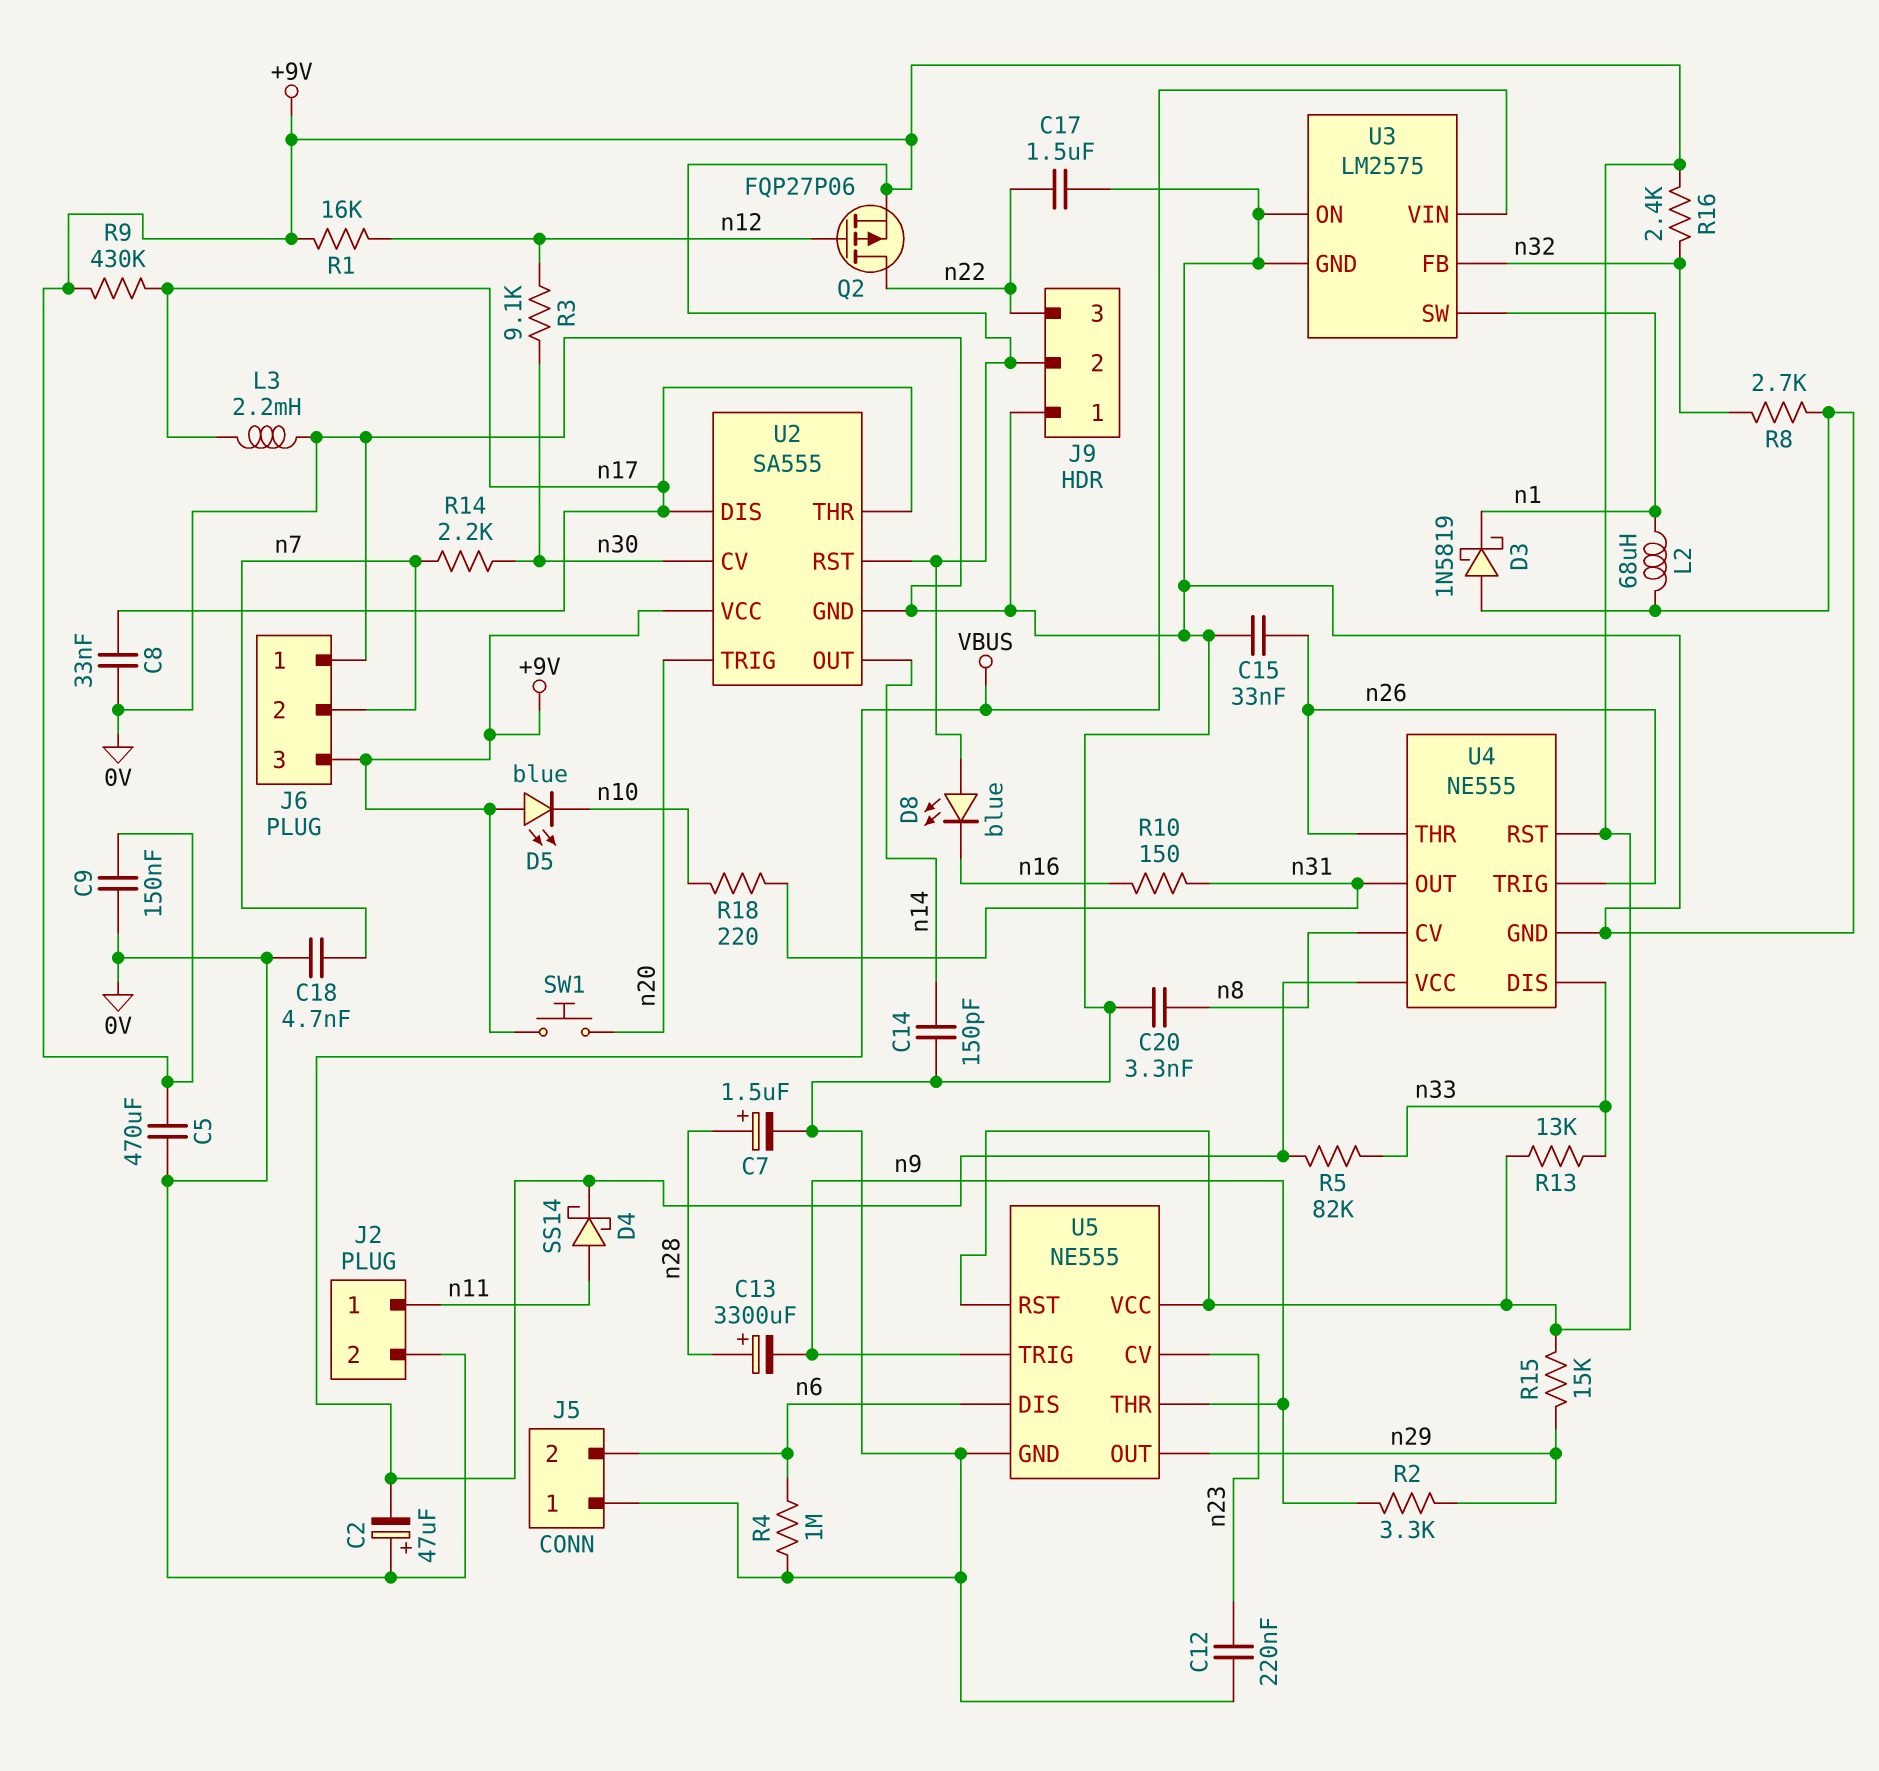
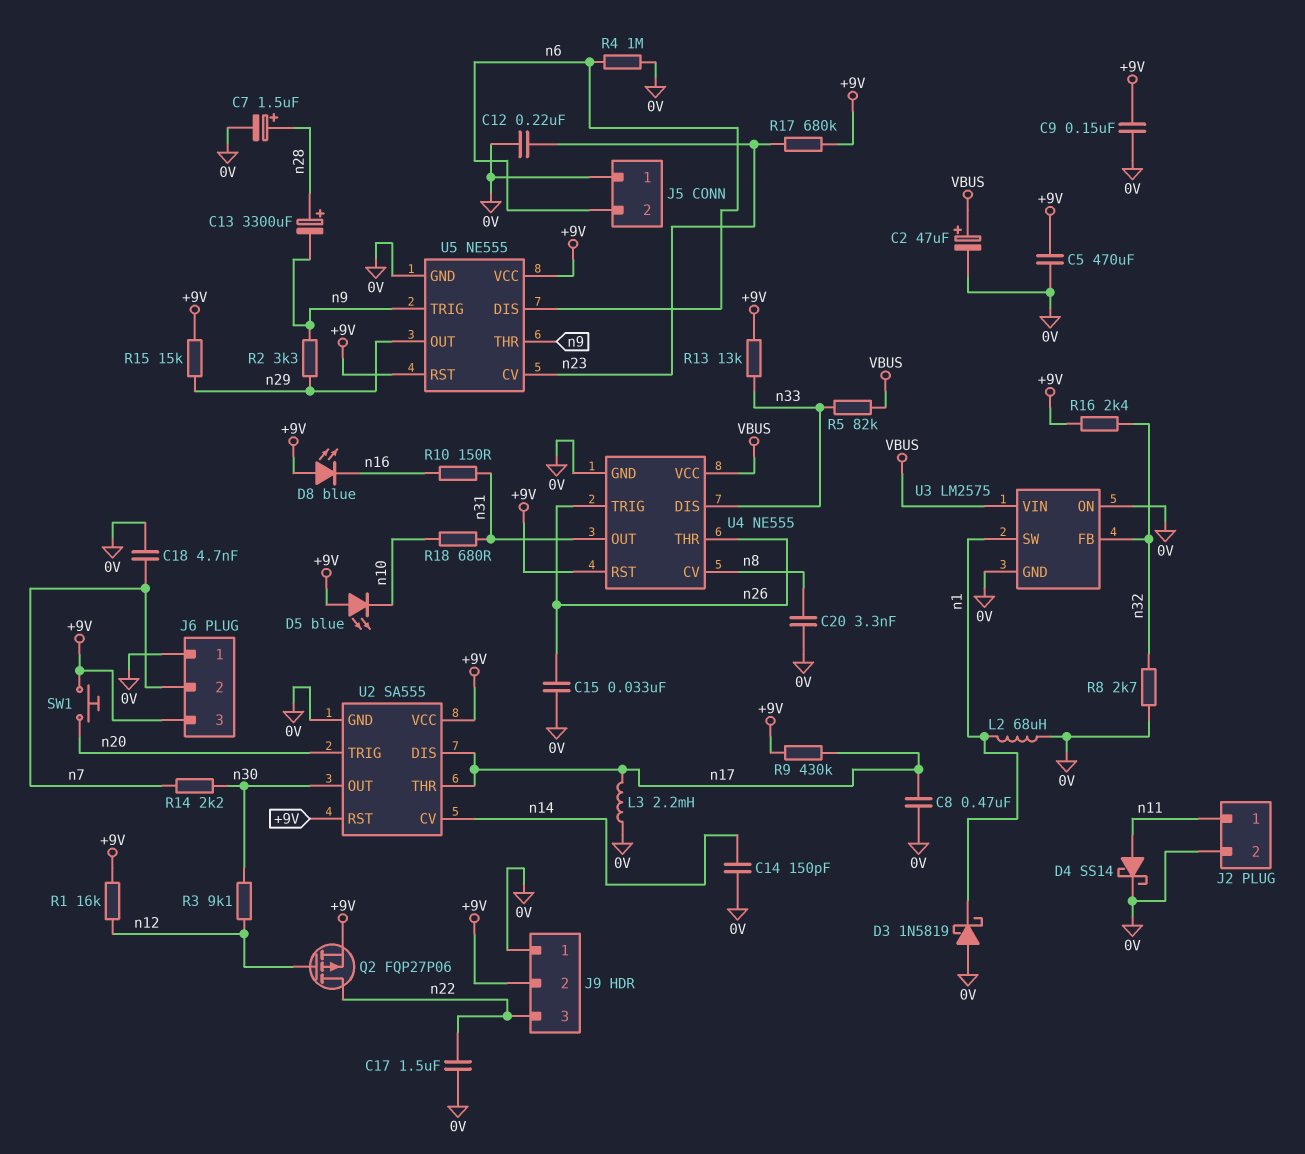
C2: 47uF (plus 0V, minus VBUS) -> 47uF (plus VBUS, minus 0V)
C8: 33nF (0V, n17) -> 470nF (0V, n17)
D4: schottky SS14 (A n11, K VBUS) -> schottky SS14 (A n11, K 0V)
R17: none -> 680k (+9V, n23)
R18: 220 (n10, n31) -> 680 (n10, n31)
U2 pin CV: n30 -> n14
U2 pin OUT: n14 -> n30

